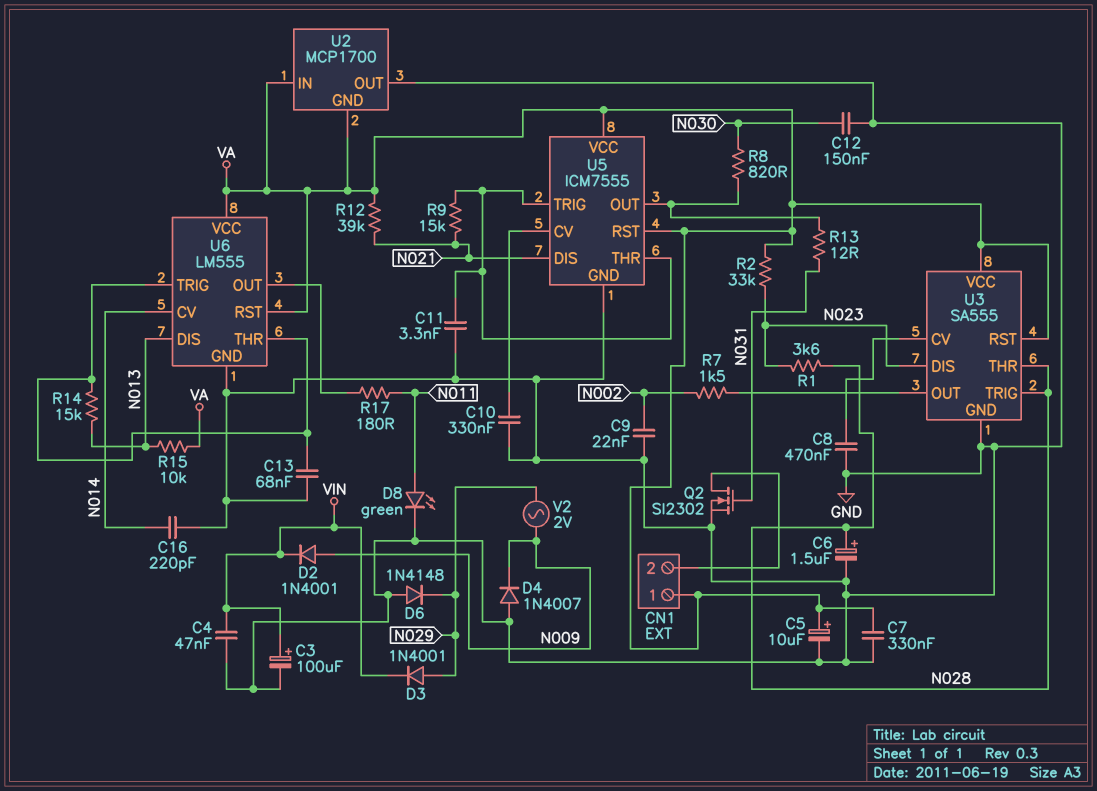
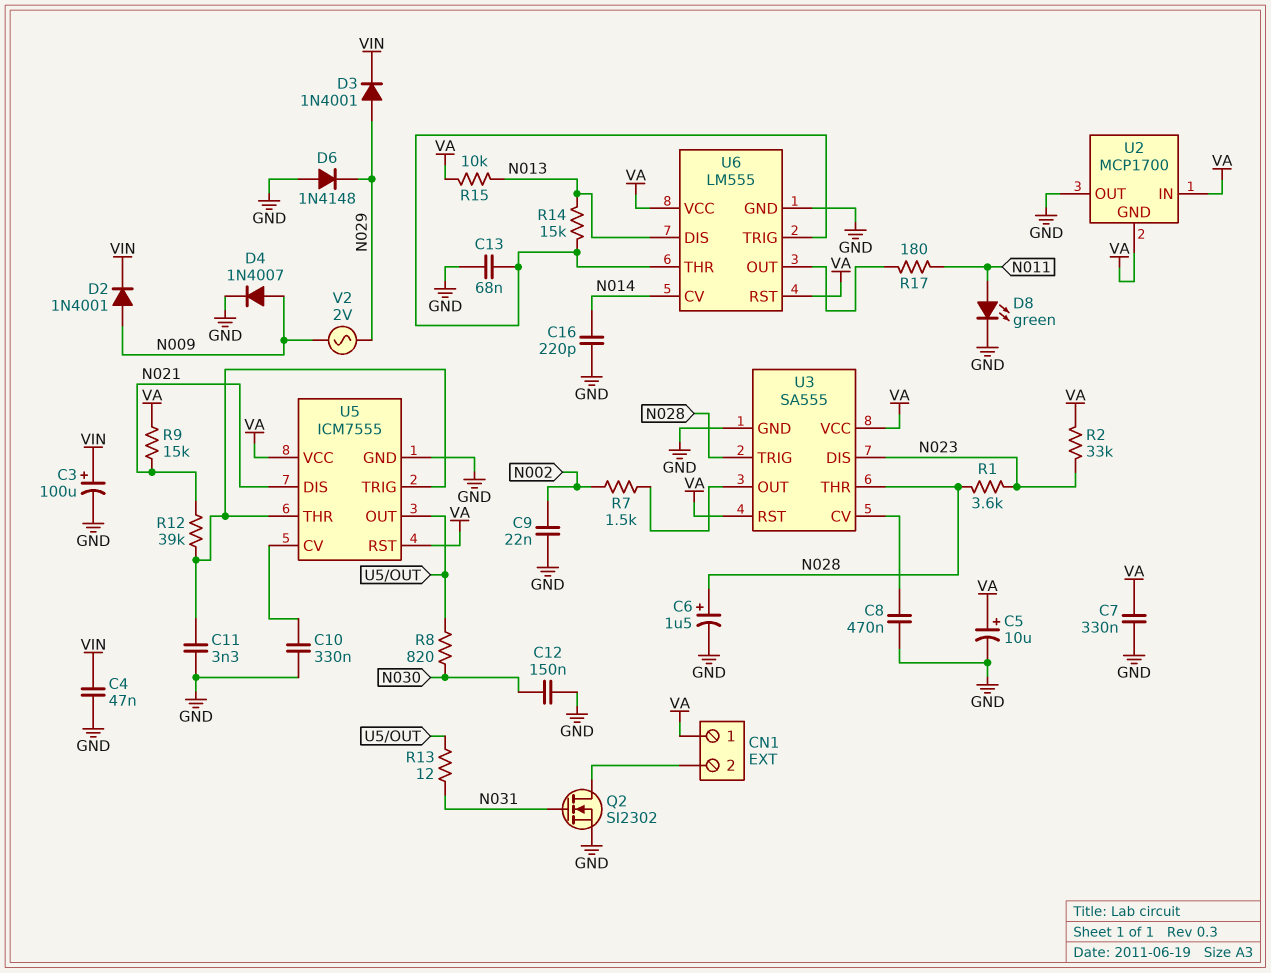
D4: diode 1N4007 (A GND, K N009) -> diode 1N4007 (A N009, K GND)
R9: 15k (N021, U5/THR) -> 15k (N021, VA)
R12: 39k (N021, VA) -> 39k (N021, U5/THR)

